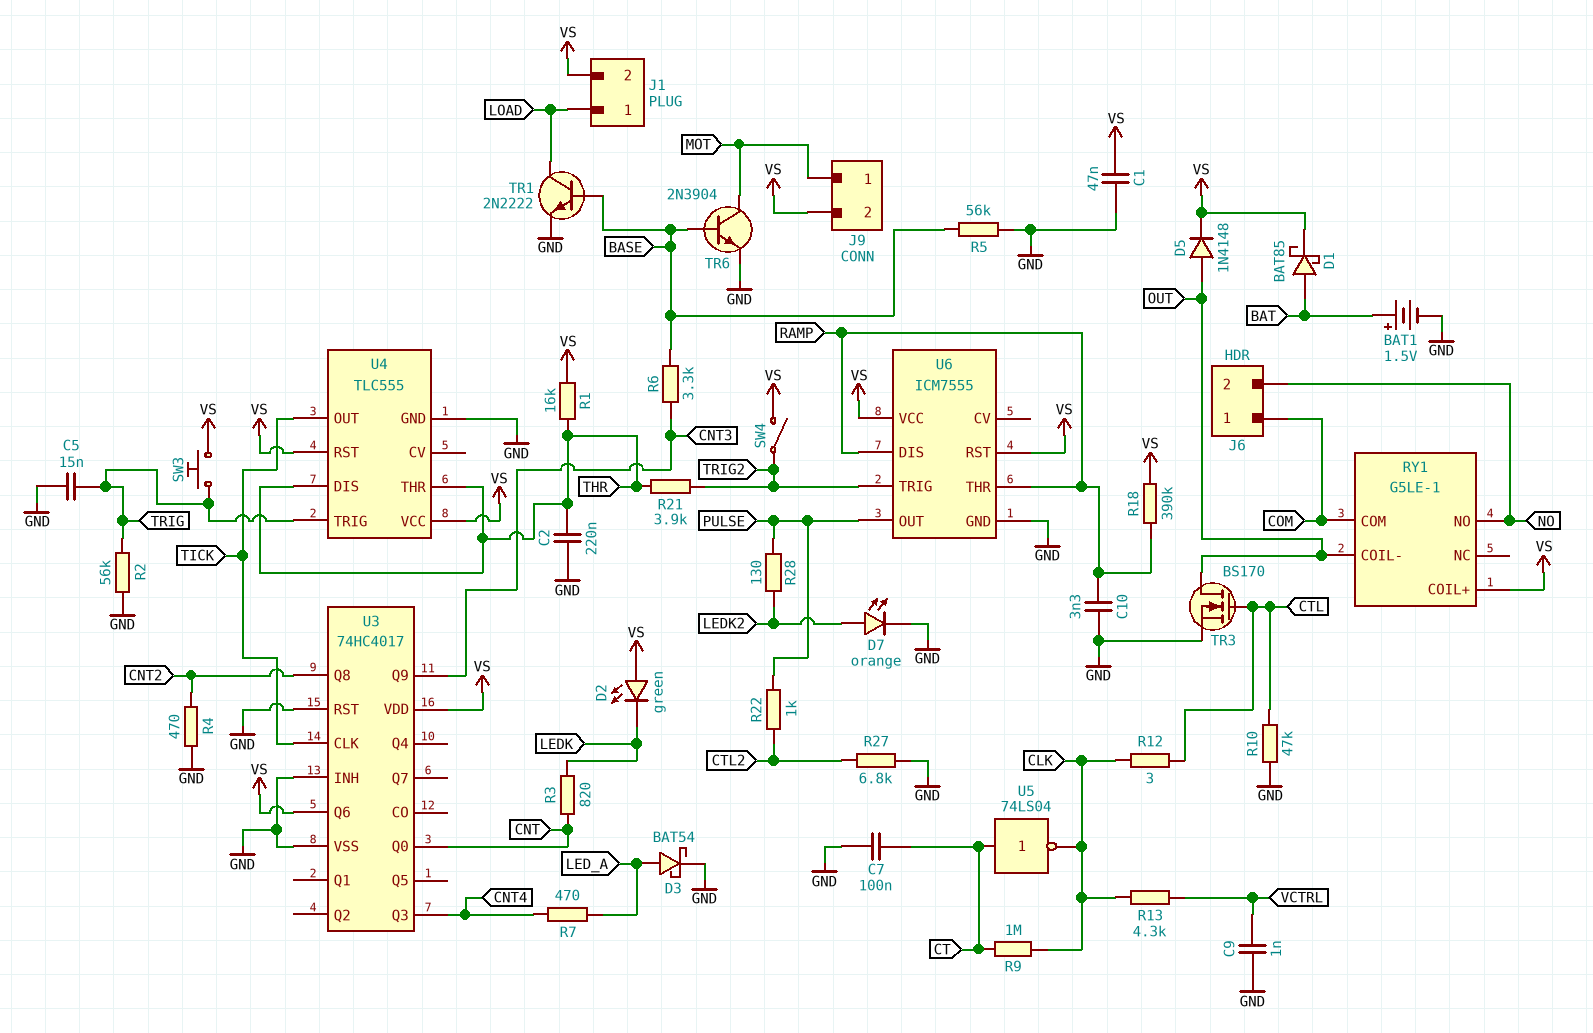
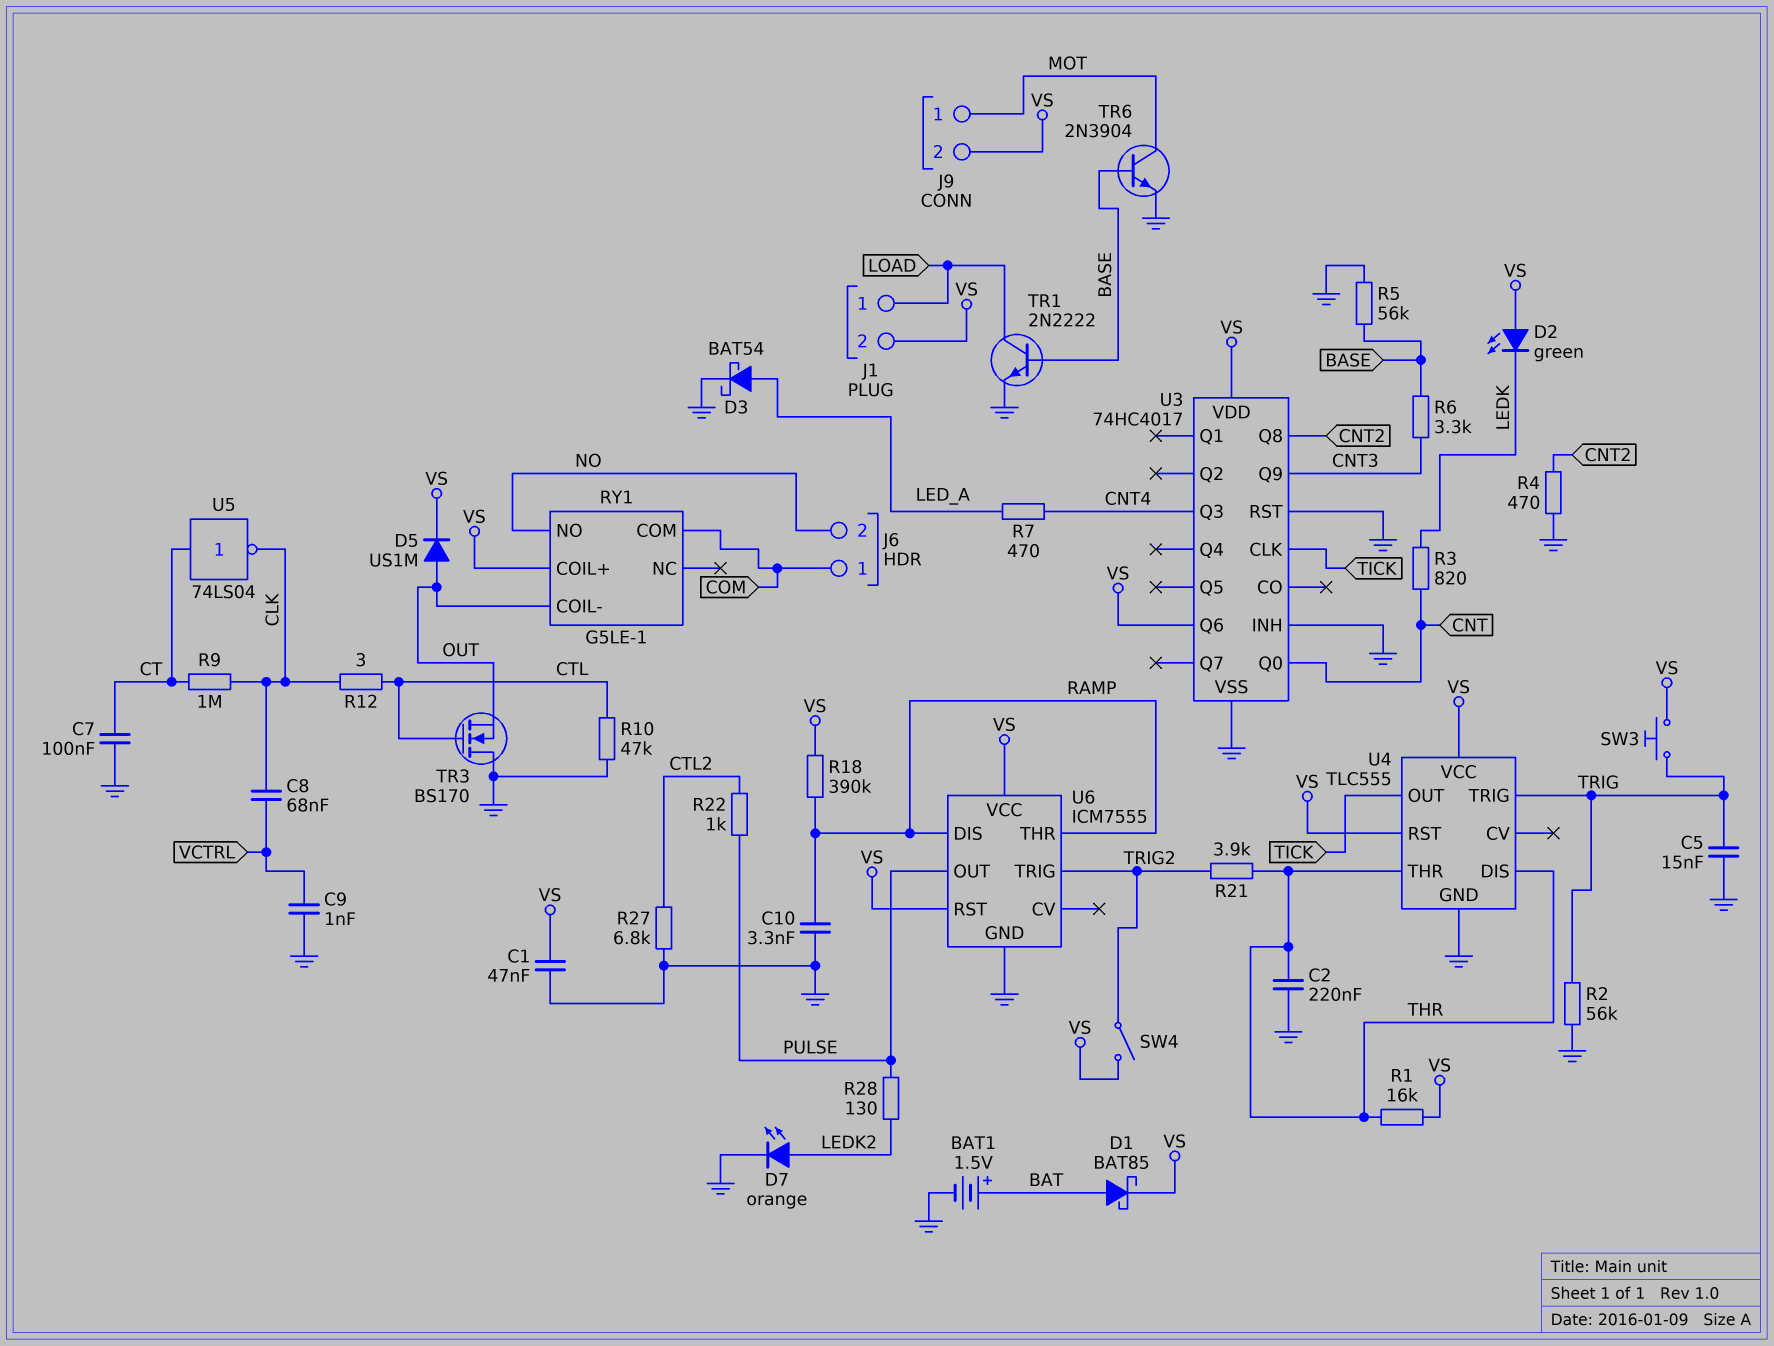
C8: none -> 68nF (CLK, VCTRL)
D5: diode 1N4148 (A OUT, K VS) -> diode US1M (A OUT, K VS)
R13: 4.3k (CLK, VCTRL) -> none
TR3: NMOS BS170 (G CTL, D OUT, S GND) -> NMOS BS170 (G CTL, D GND, S OUT)

